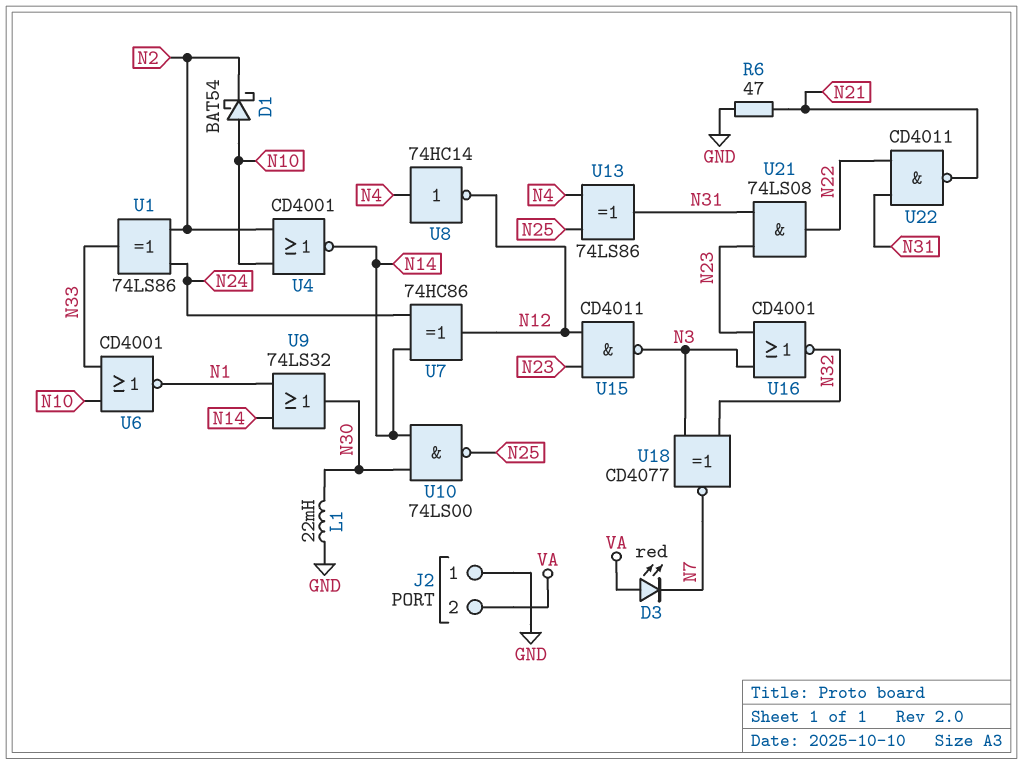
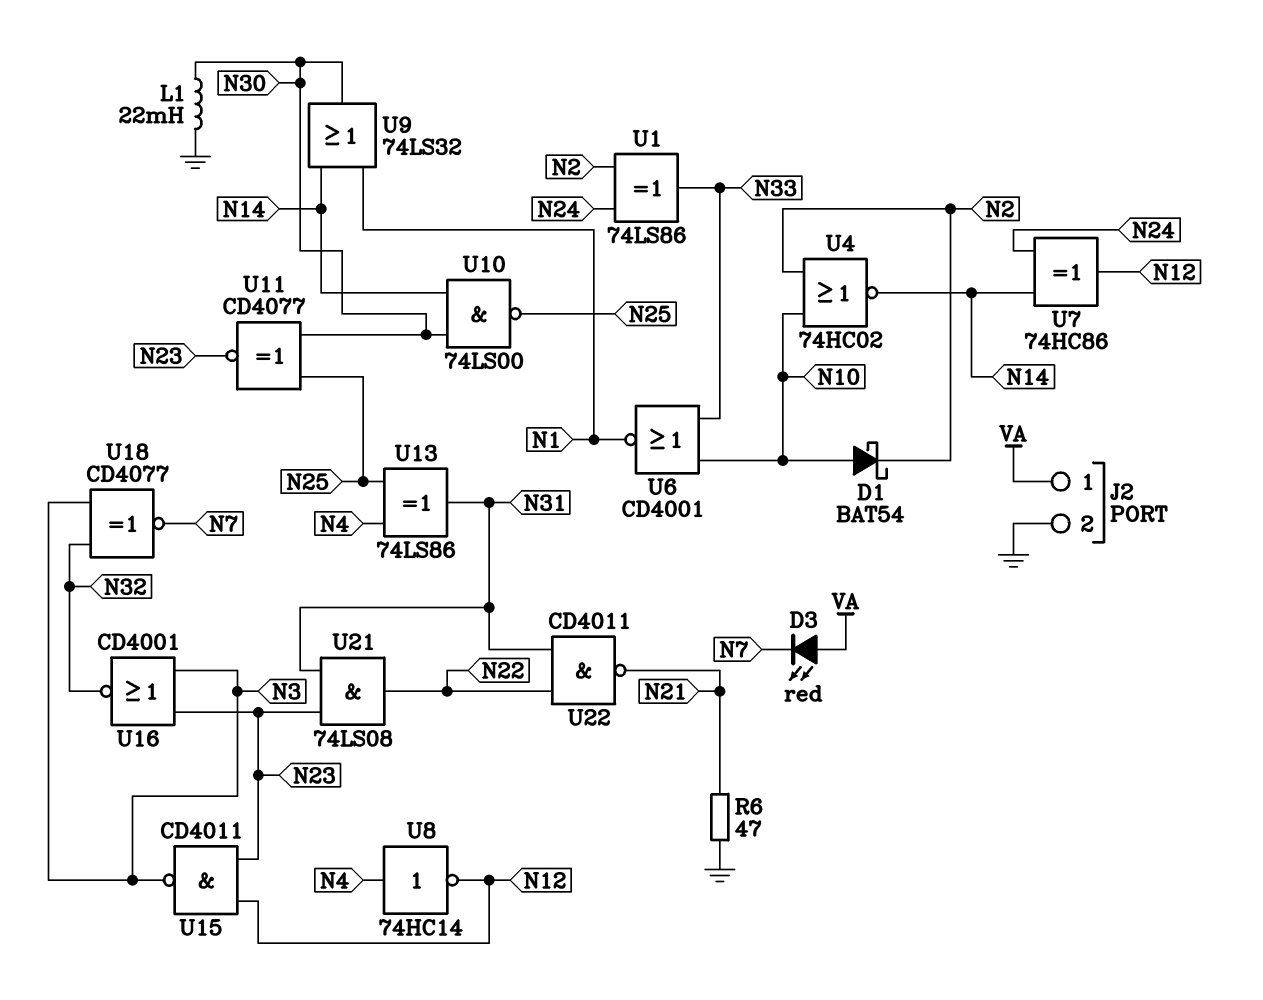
J2 pin 1: GND -> VA
J2 pin 2: VA -> GND
U4: NOR CD4001 (in N2, in N10, out N14) -> NOR 74HC02 (in N2, in N10, out N14)
U11: none -> XNOR CD4077 (in N25, in N30, out N23)

